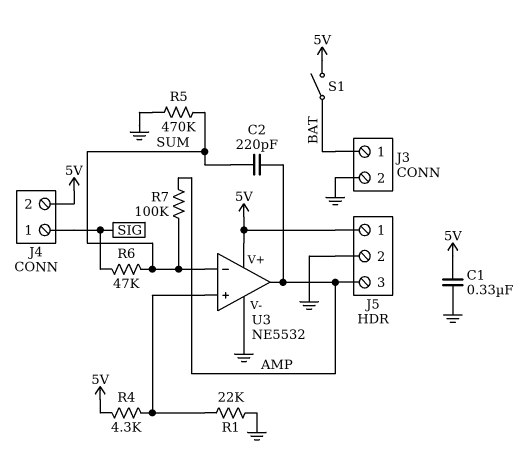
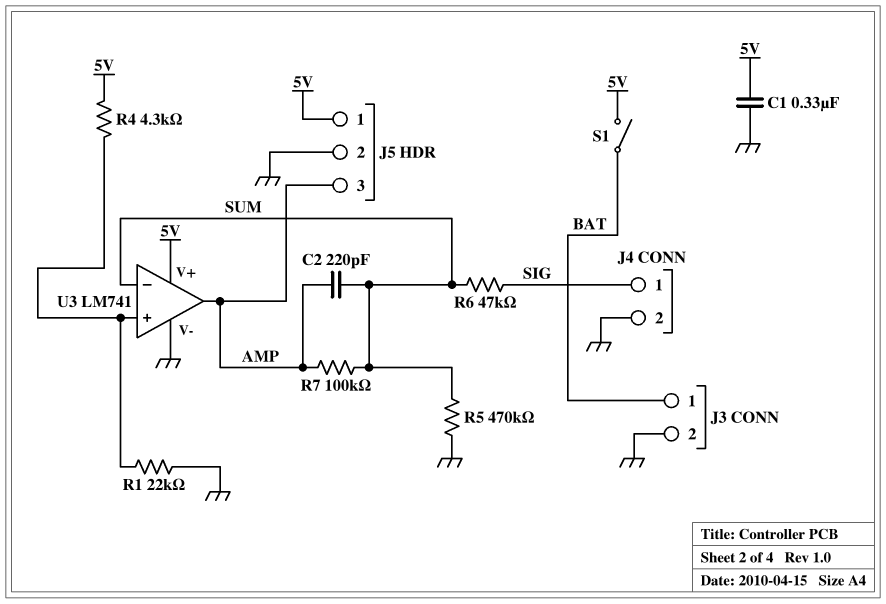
J4 pin 2: 5V -> GND
U3: NE5532 -> LM741

